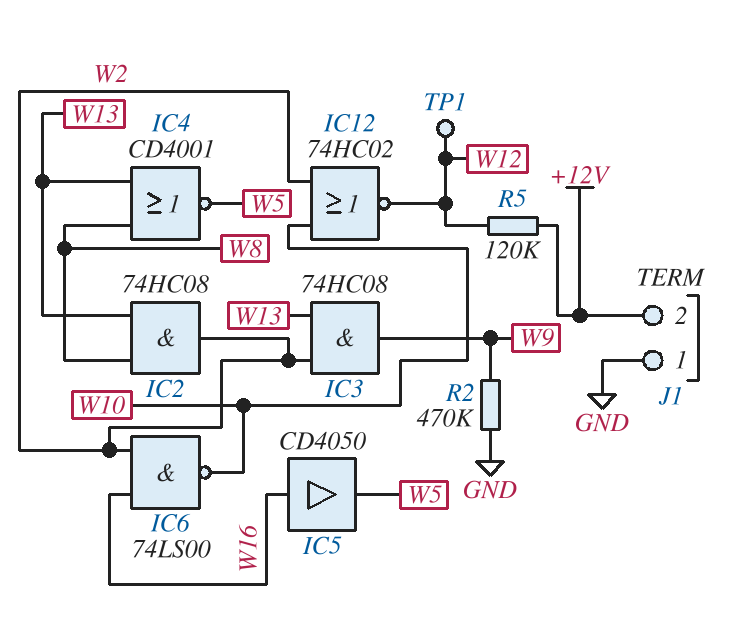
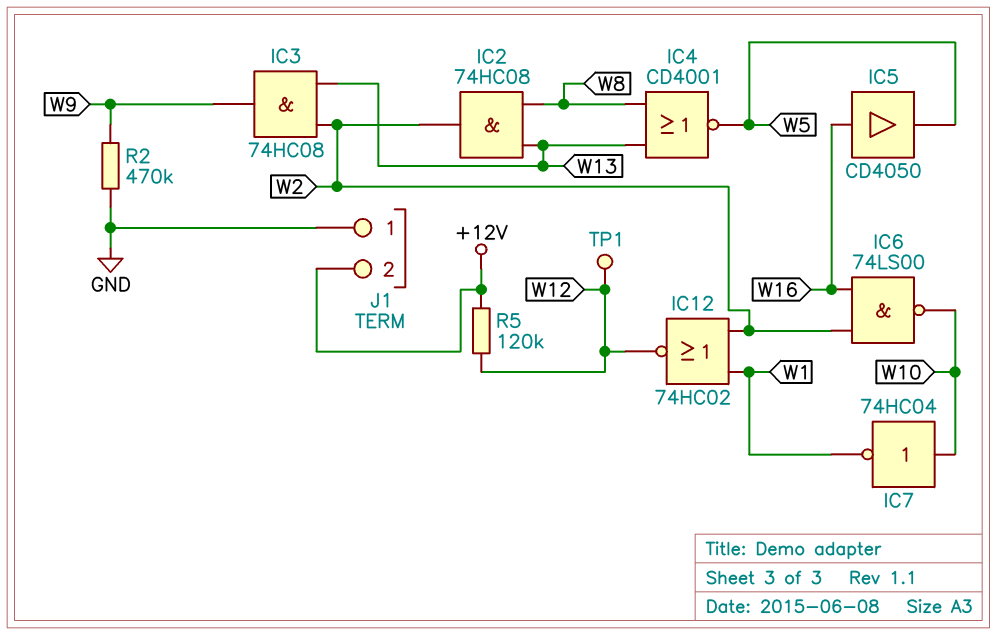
IC7: none -> NOT 74HC04 (in W10, out W1)
IC12: NOR 74HC02 (in W2, in W10, out W12) -> NOR 74HC02 (in W1, in W2, out W12)

